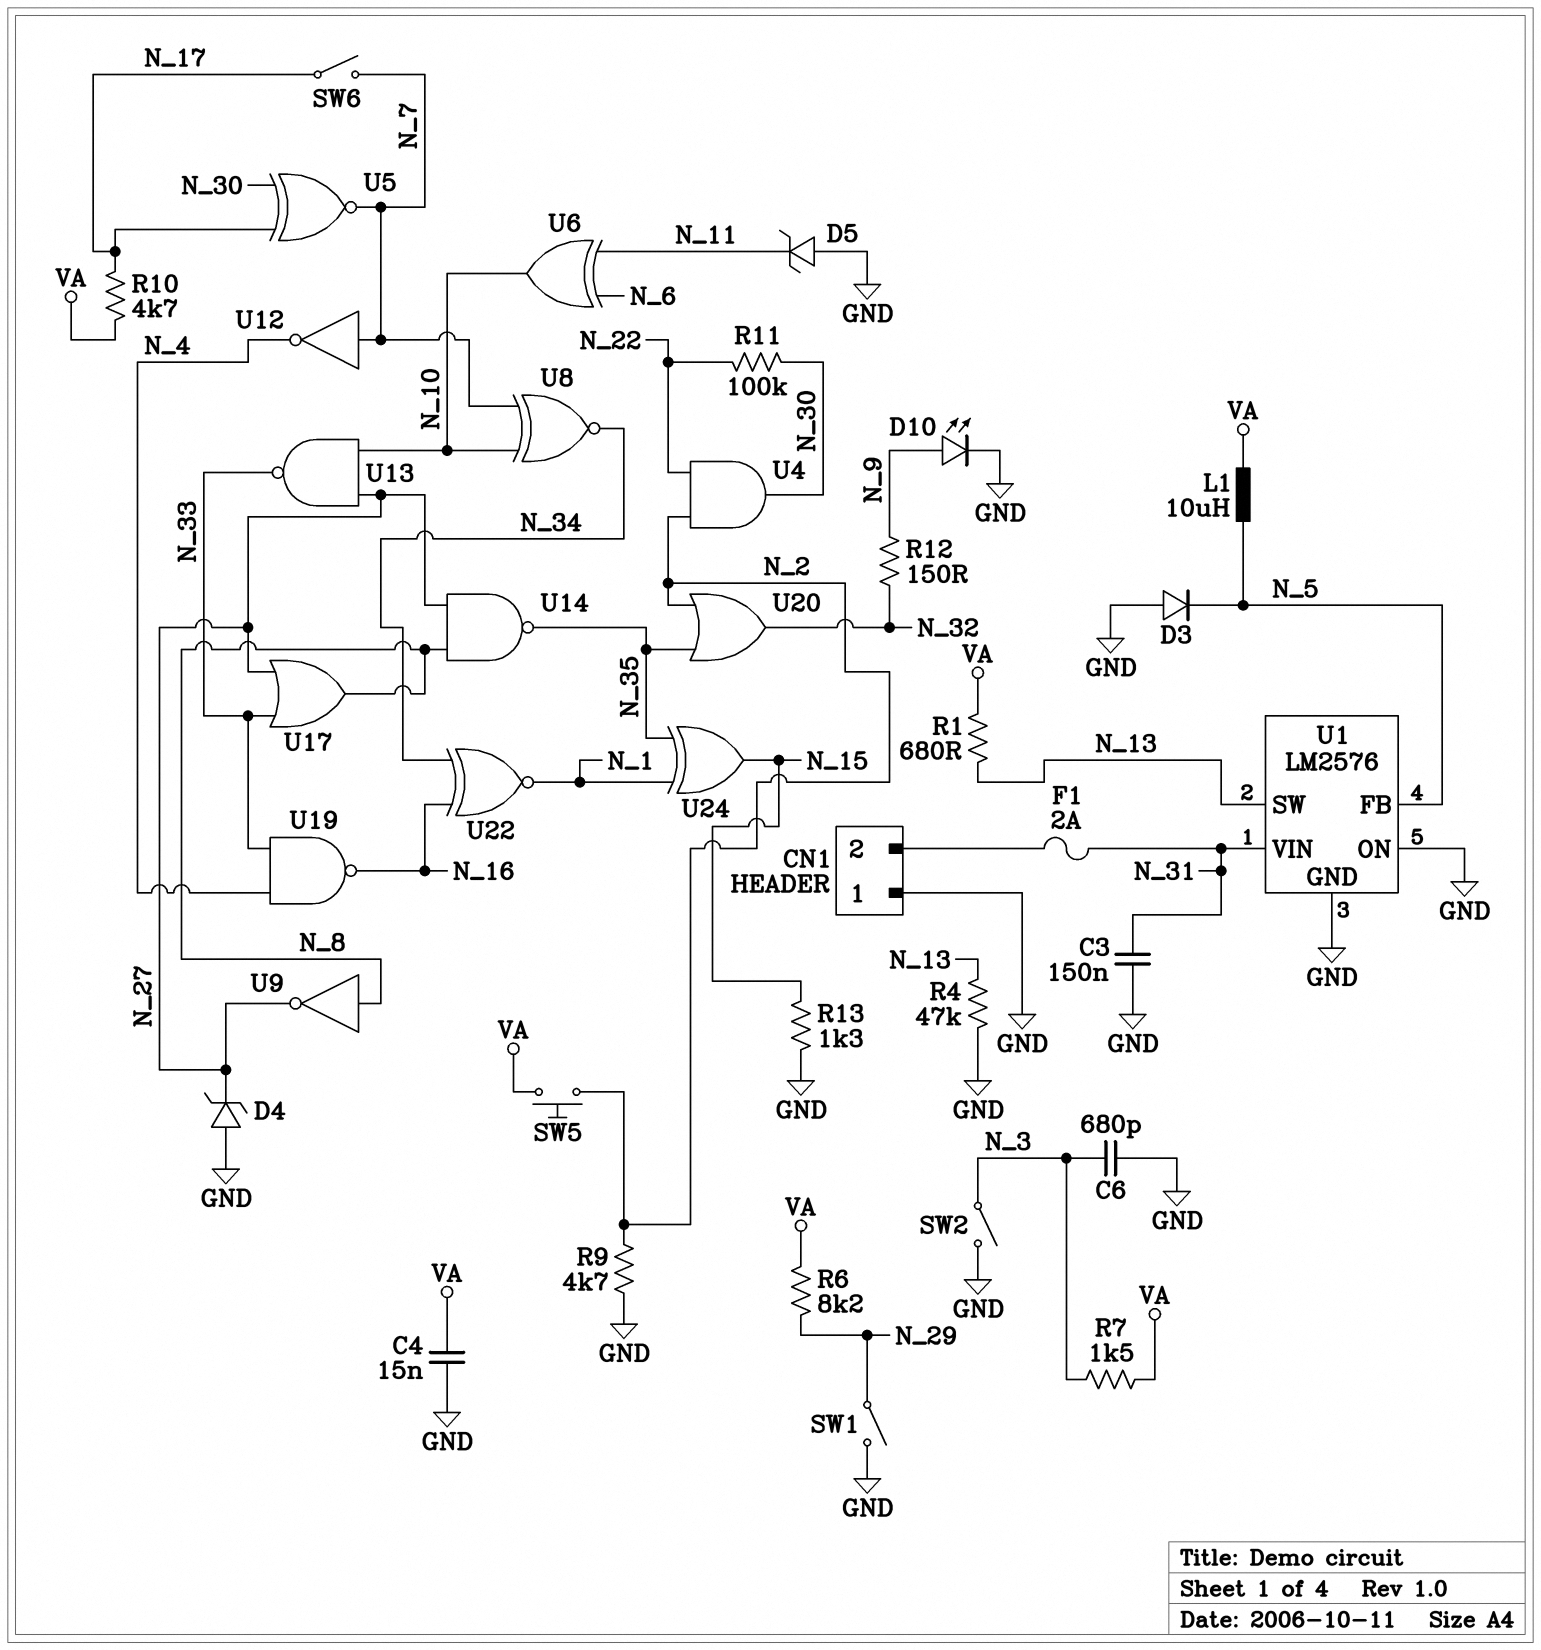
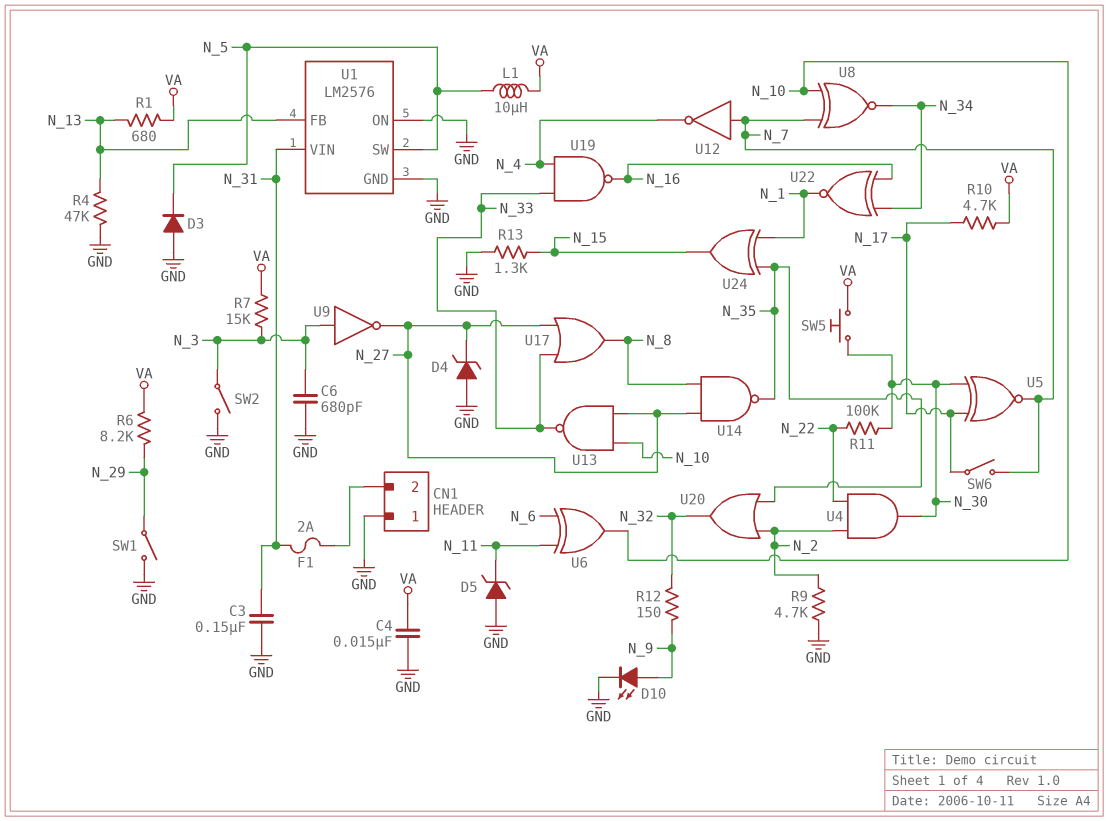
R7: 1.5k (N_3, VA) -> 15k (N_3, VA)
SW5: button (N_2, VA) -> button (N_30, VA)
U1 pin FB: N_5 -> N_13
U1 pin SW: N_13 -> N_5
U9: NOT (in N_8, out N_27) -> NOT (in N_3, out N_27)

